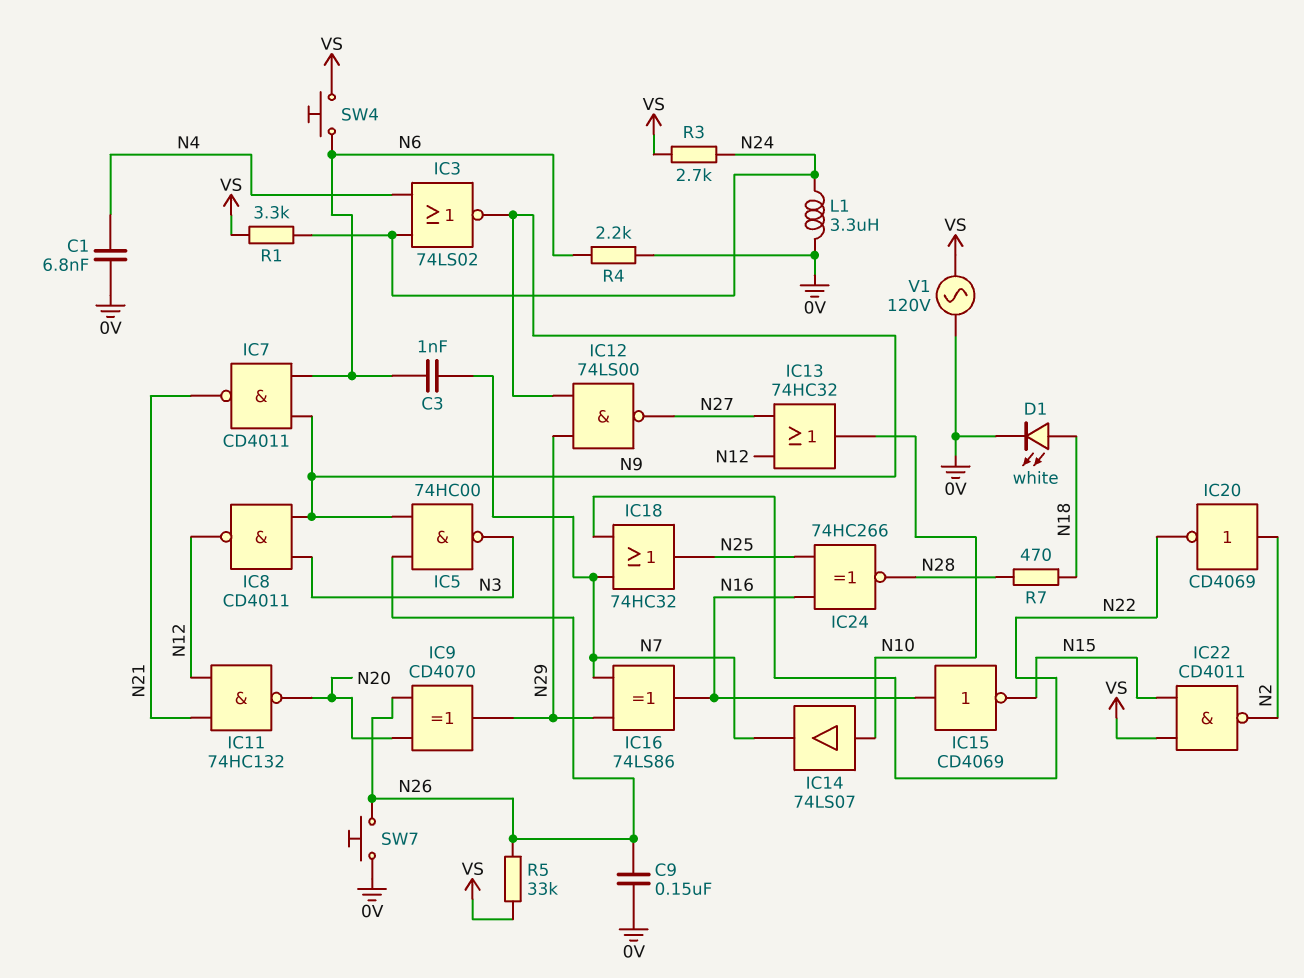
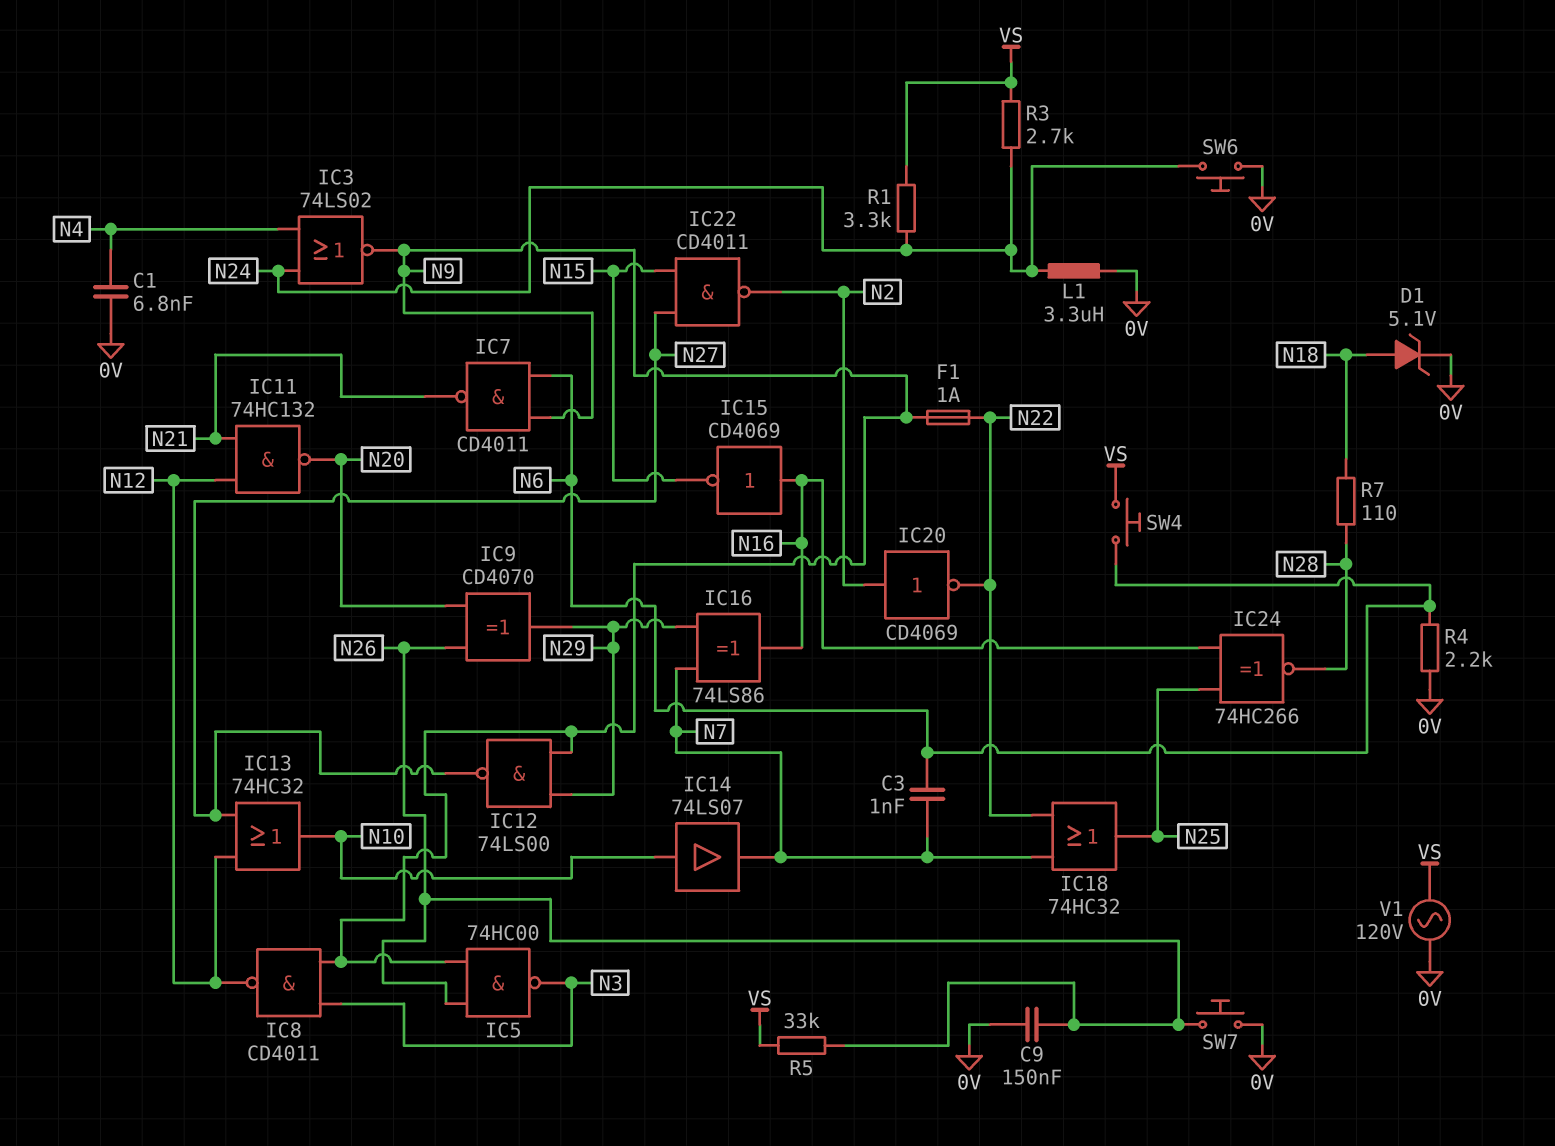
D1: LED white (A N18, K 0V) -> zener 5.1V (A N18, K 0V)
F1: none -> 1A (N9, N22)
IC22: NAND CD4011 (in N15, in VS, out N2) -> NAND CD4011 (in N15, in N27, out N2)
R7: 470 (N18, N28) -> 110 (N18, N28)
SW6: none -> button (0V, N24)

